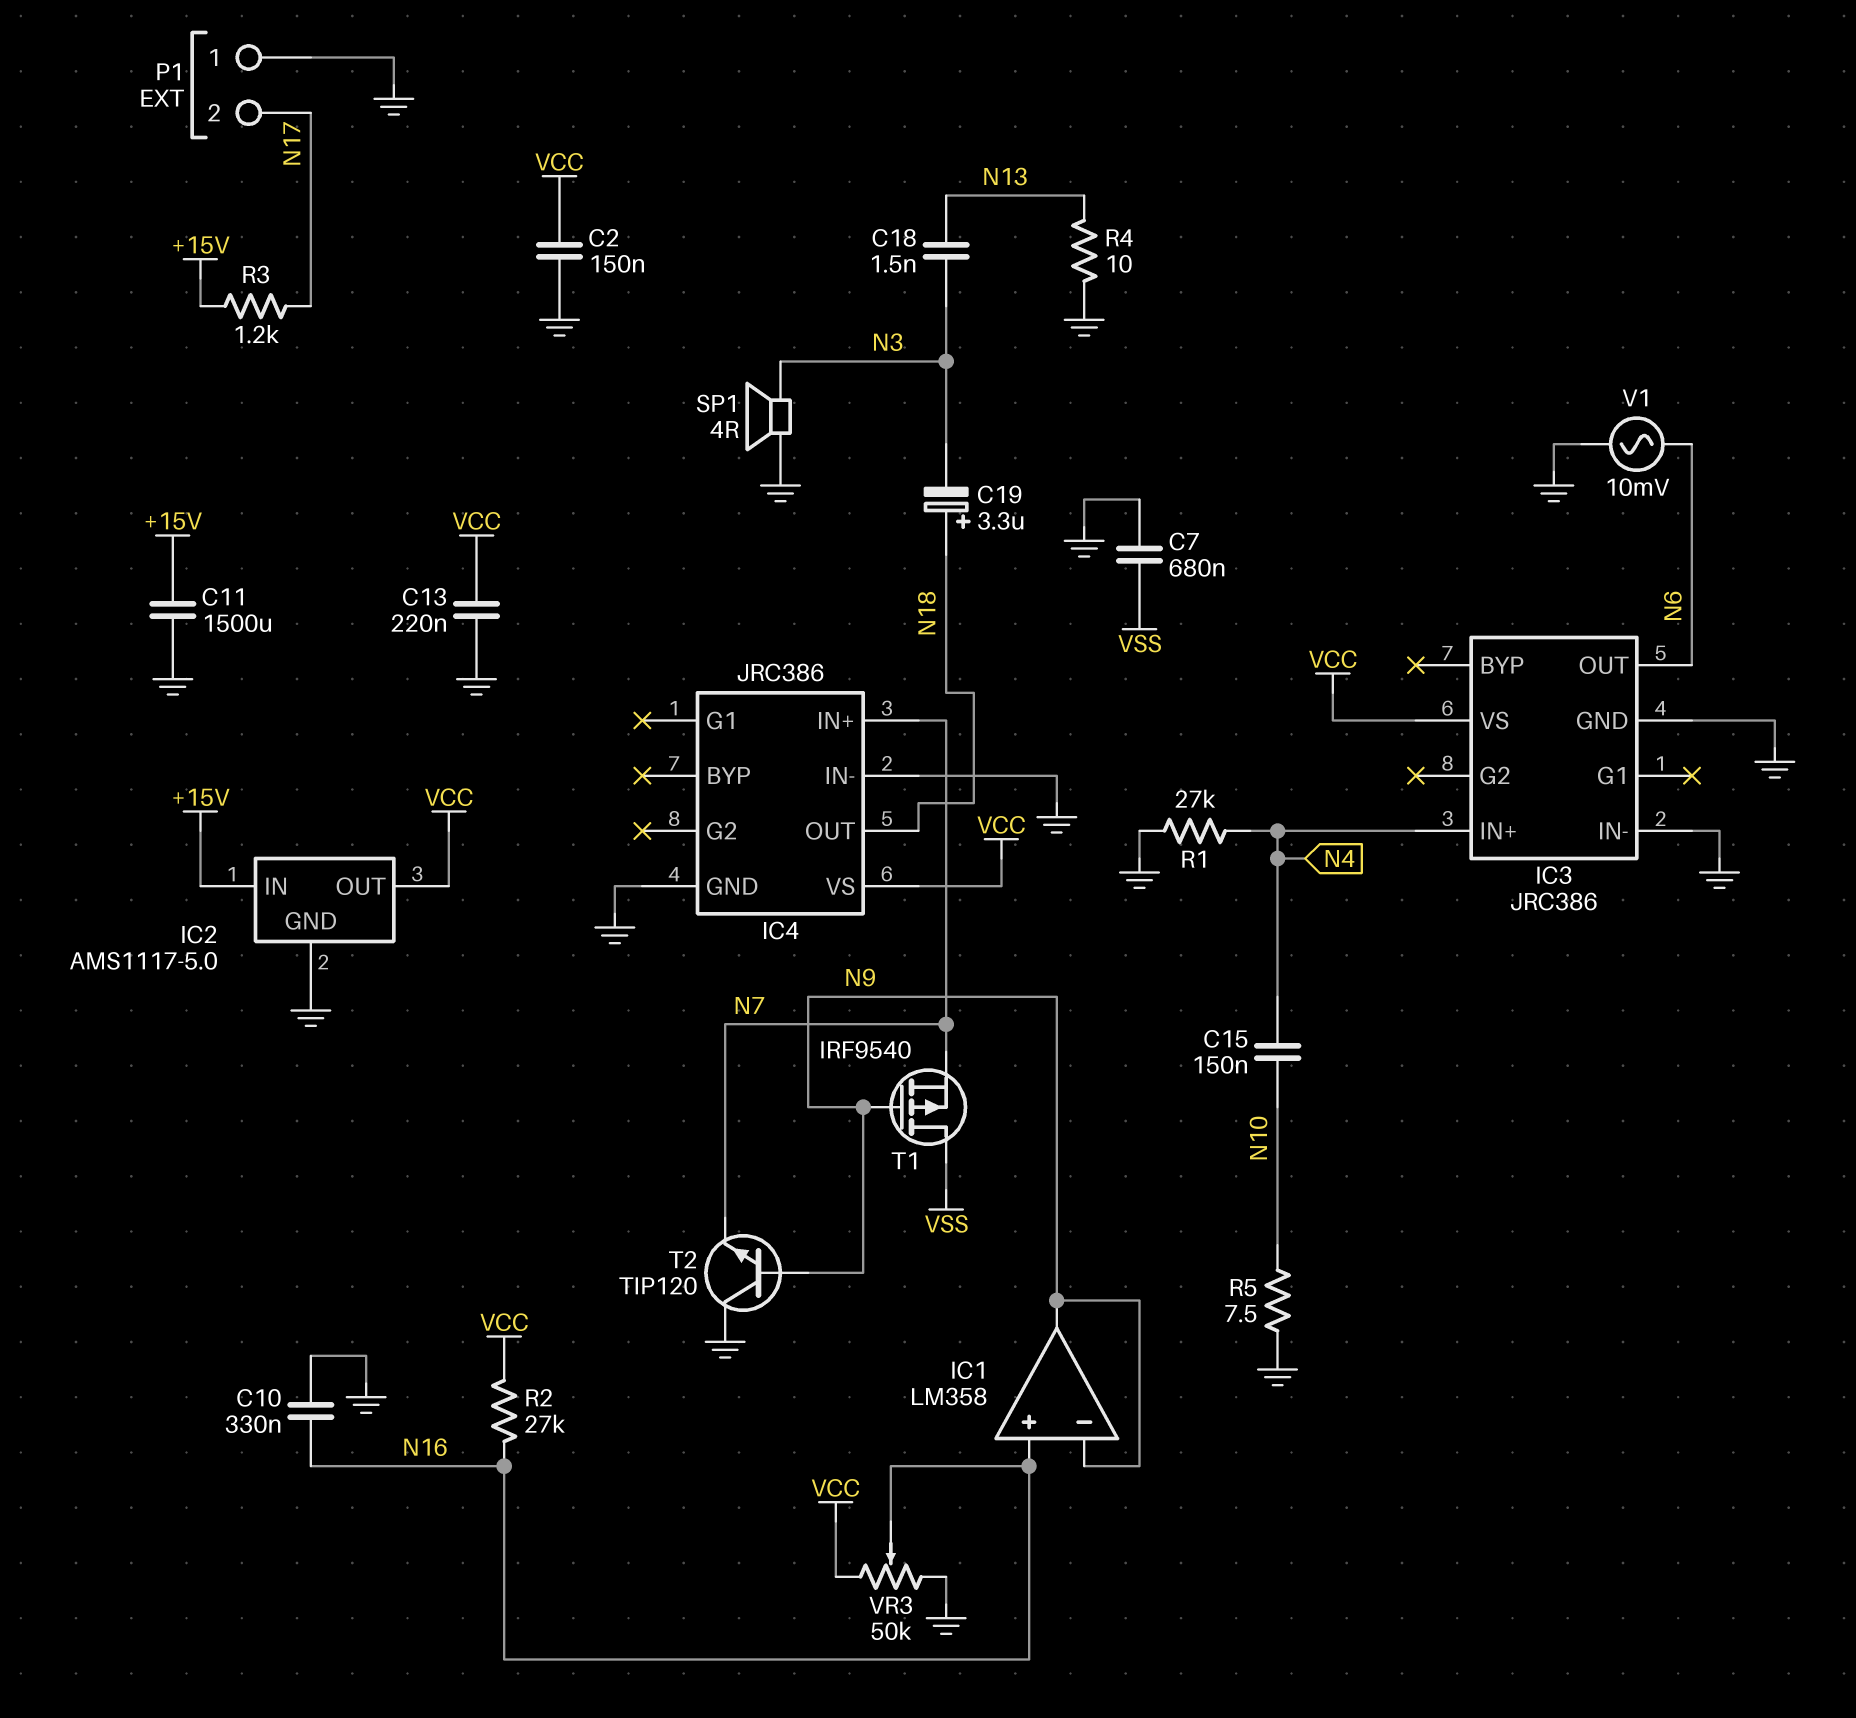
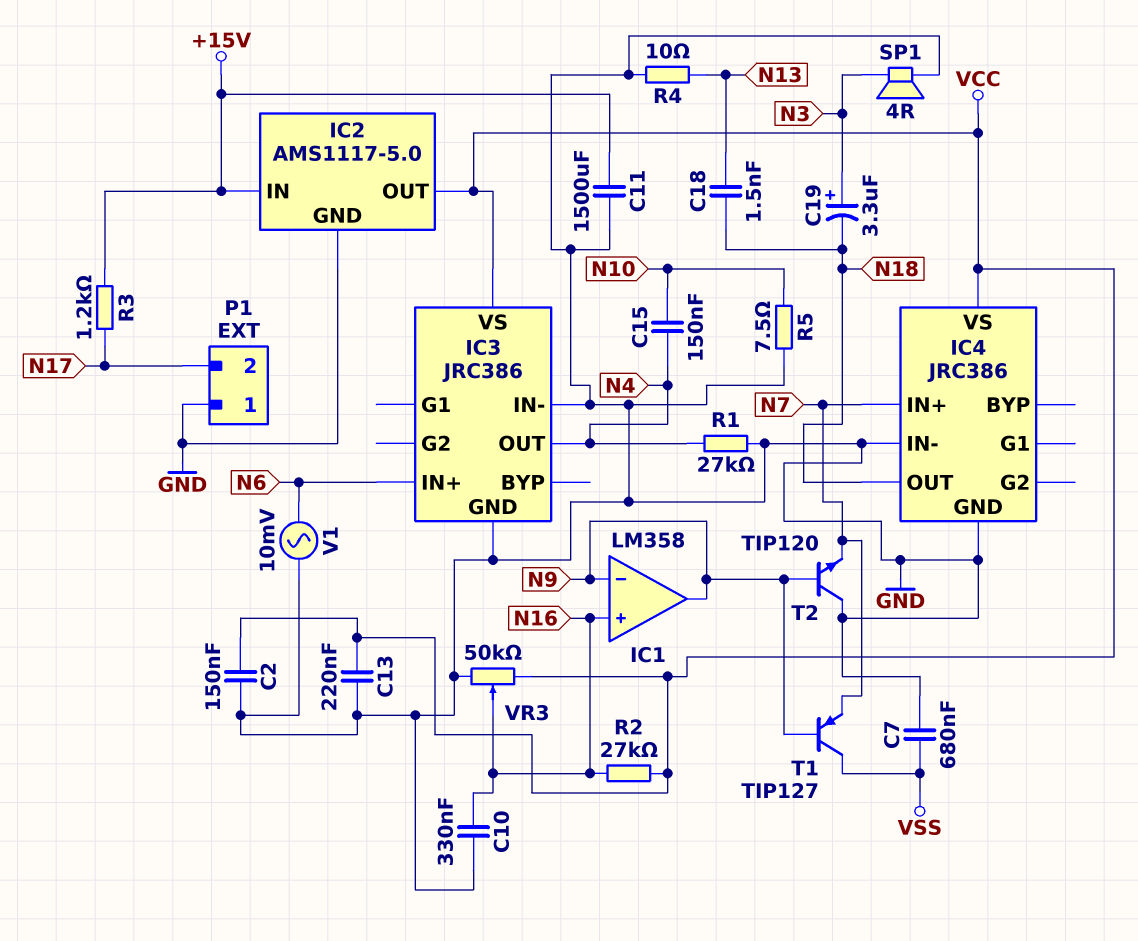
C18: 1.5nF (N3, N13) -> 1.5nF (N13, N18)
C19: 3.3uF (plus N18, minus N3) -> 3.3uF (plus N3, minus N18)
IC3 pin IN+: N4 -> N6
IC3 pin OUT: N6 -> N4
T1: PMOS IRF9540 (G N9, D VSS, S N7) -> PNP TIP127 (B N9, C VSS, E N7)

